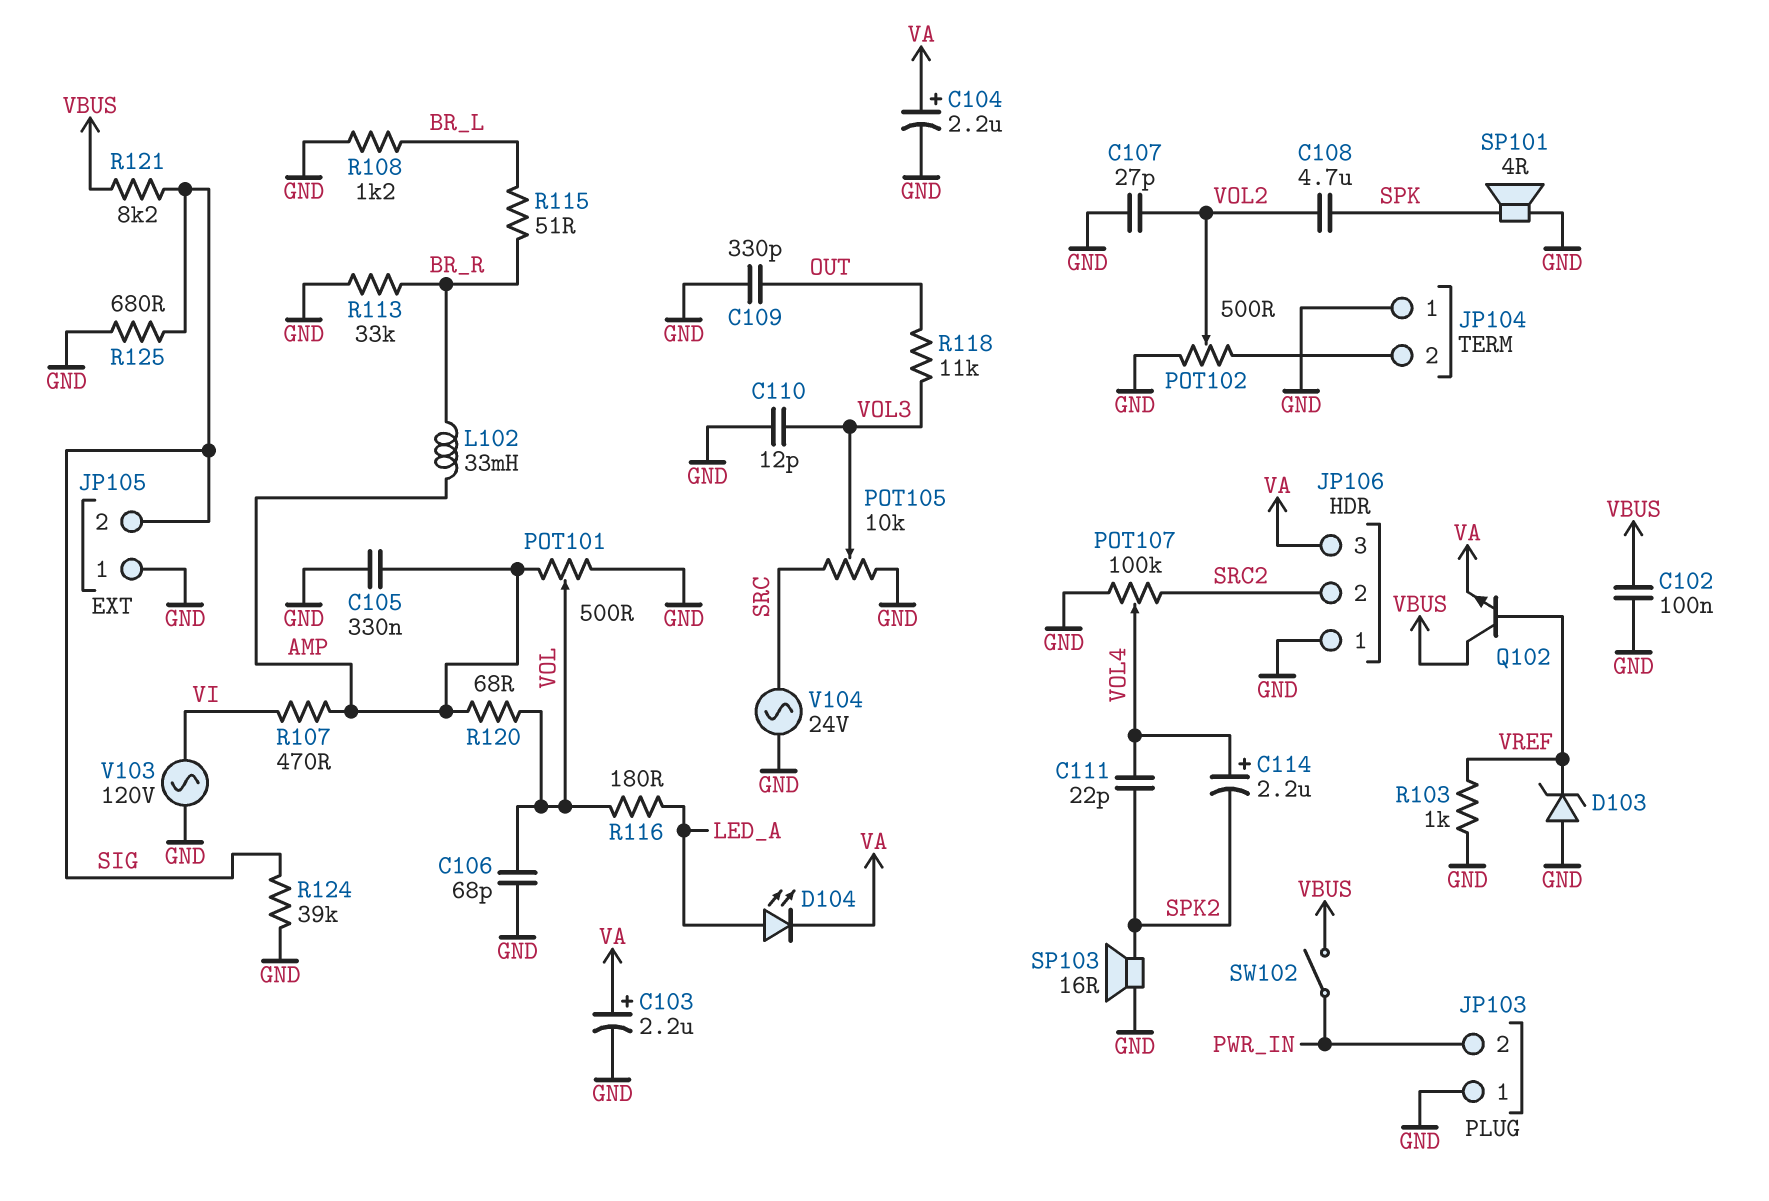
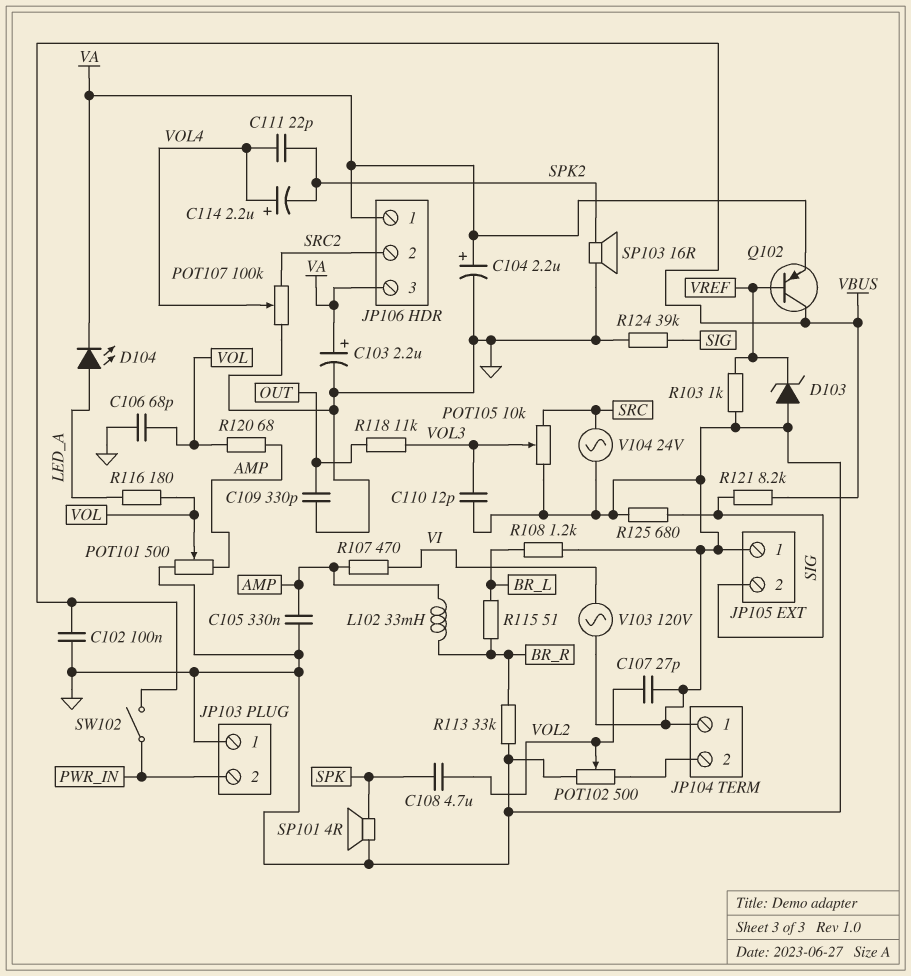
JP106 pin 1: GND -> VA
Q102: NPN (B VREF, C VBUS, E VA) -> PNP (B VREF, C VBUS, E VA)

